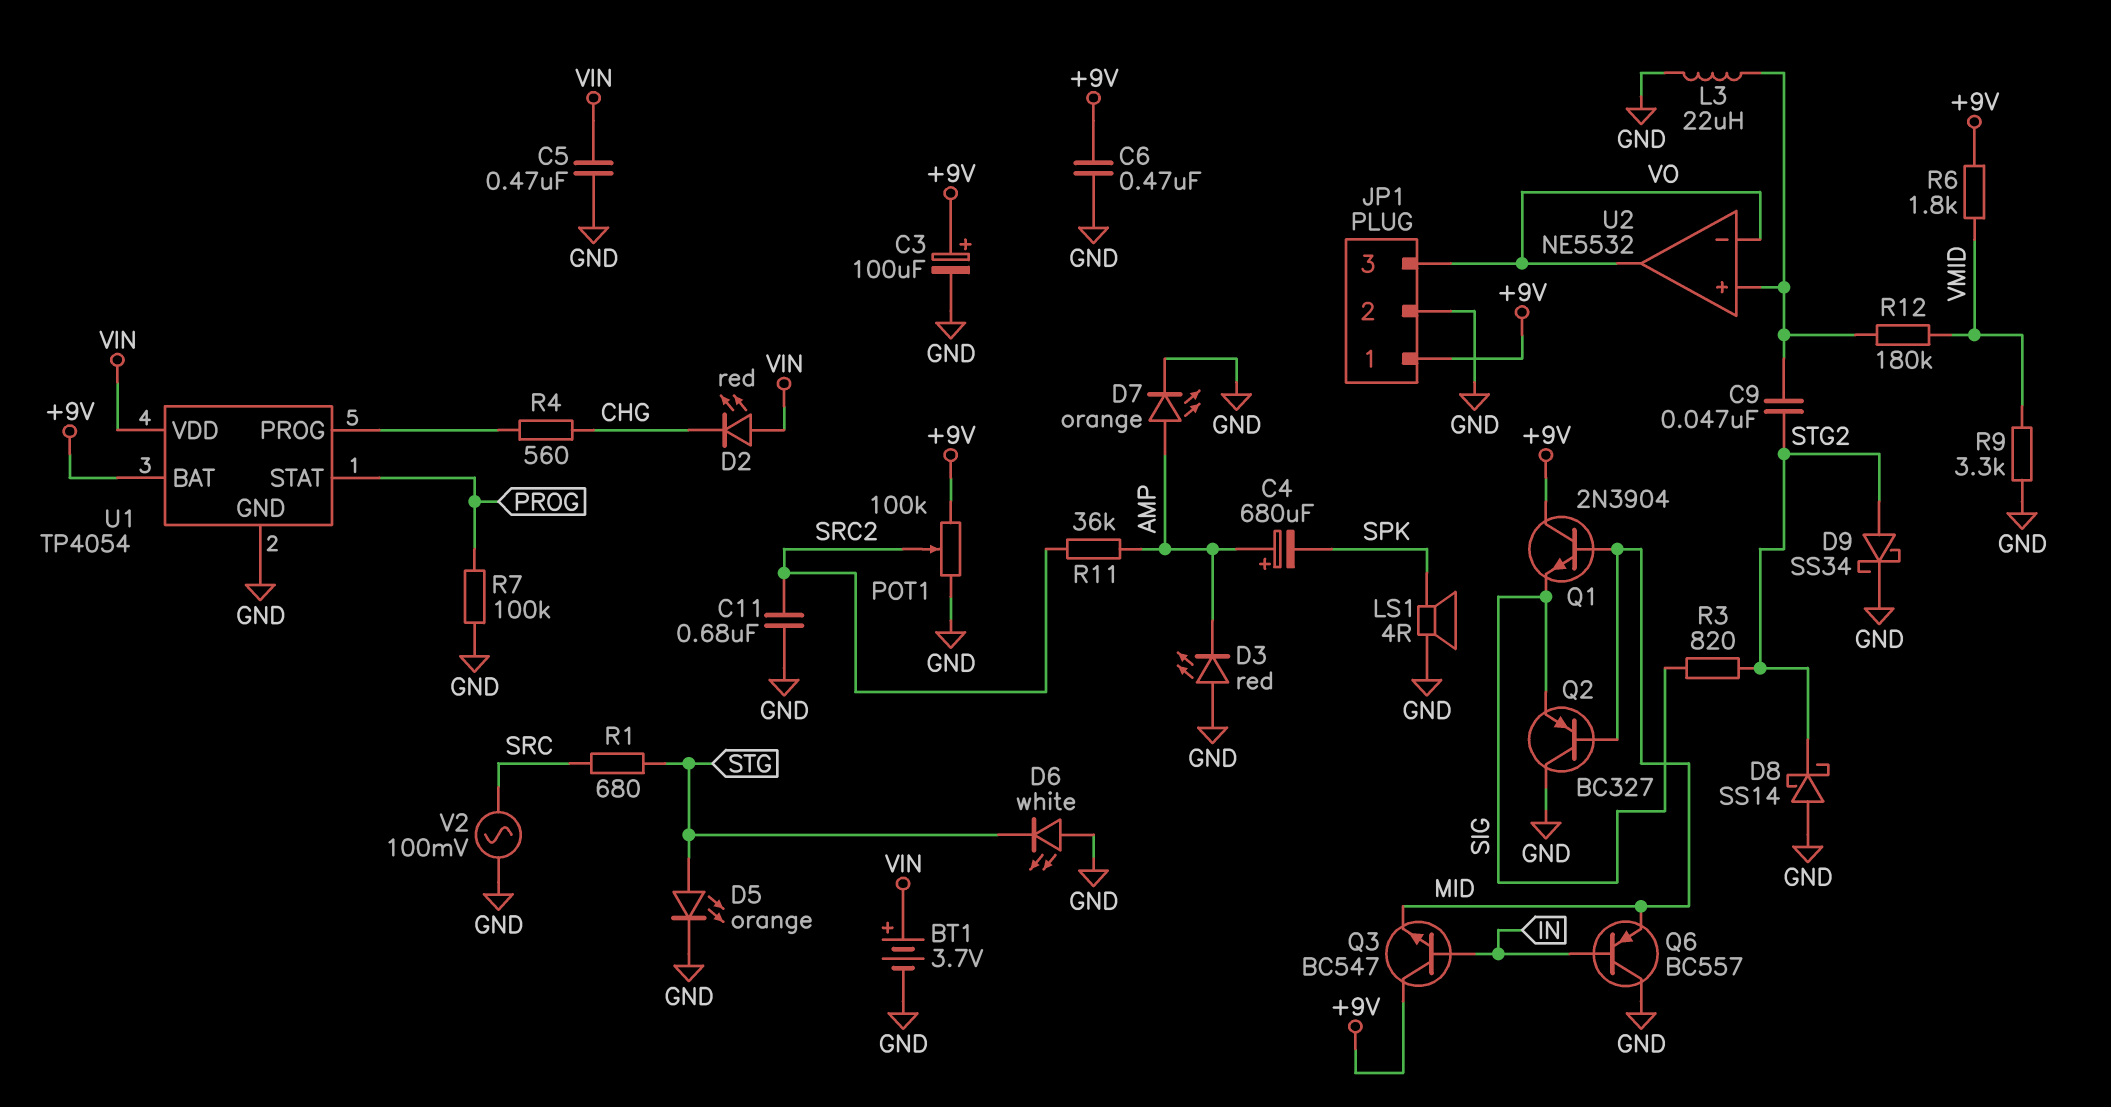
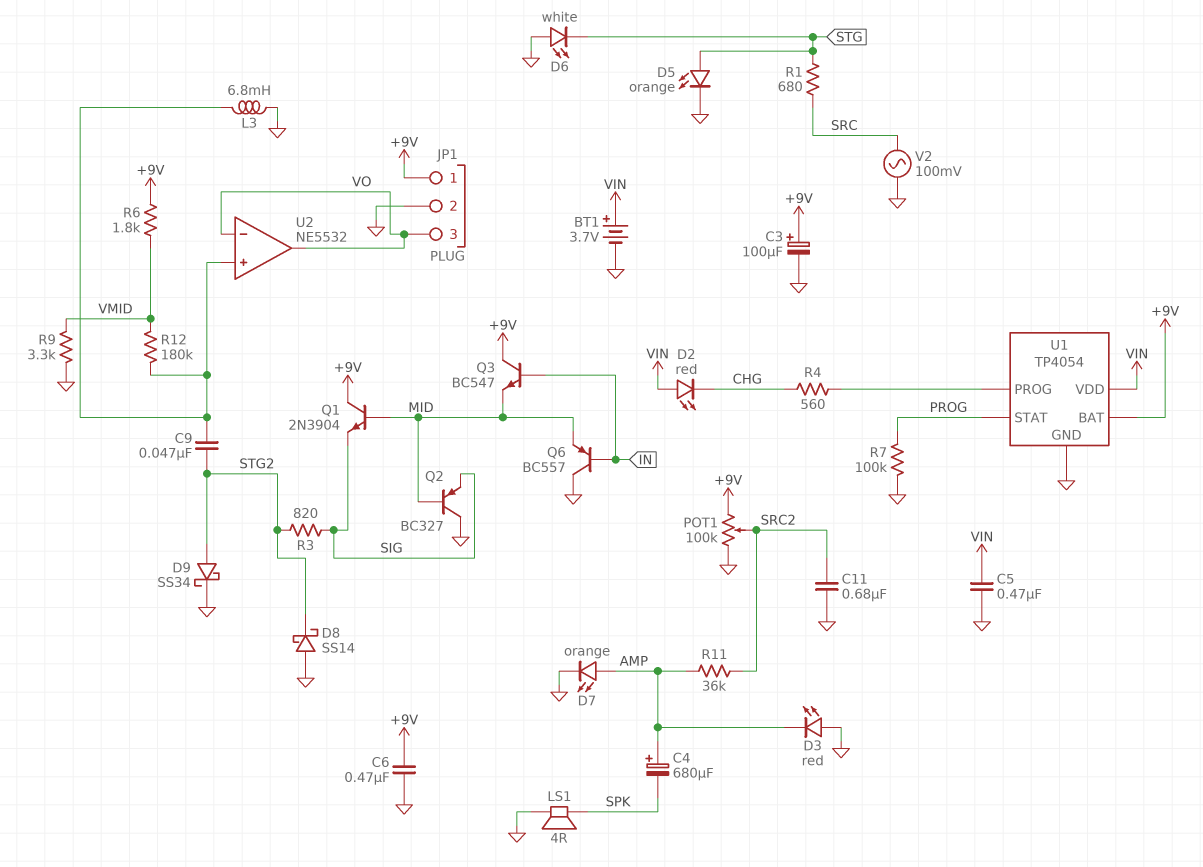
L3: 22uH (GND, U2/in+) -> 6.8mH (GND, U2/in+)

